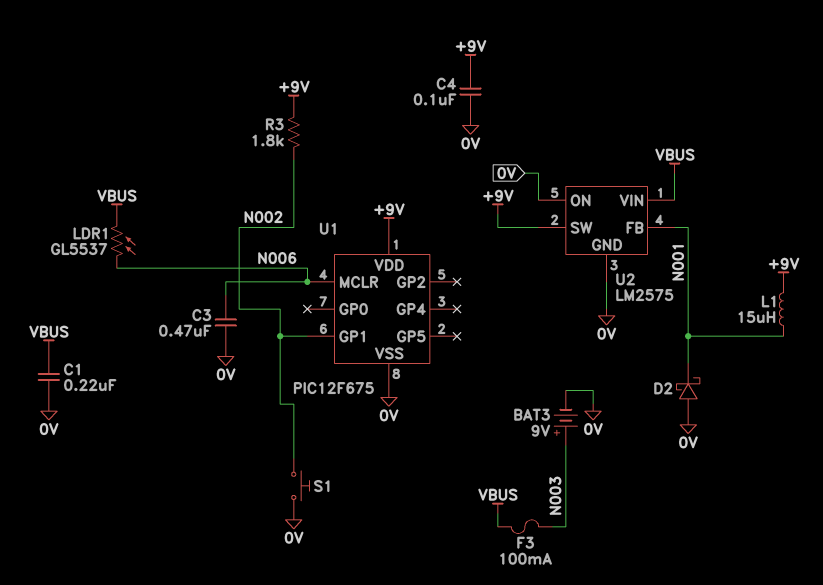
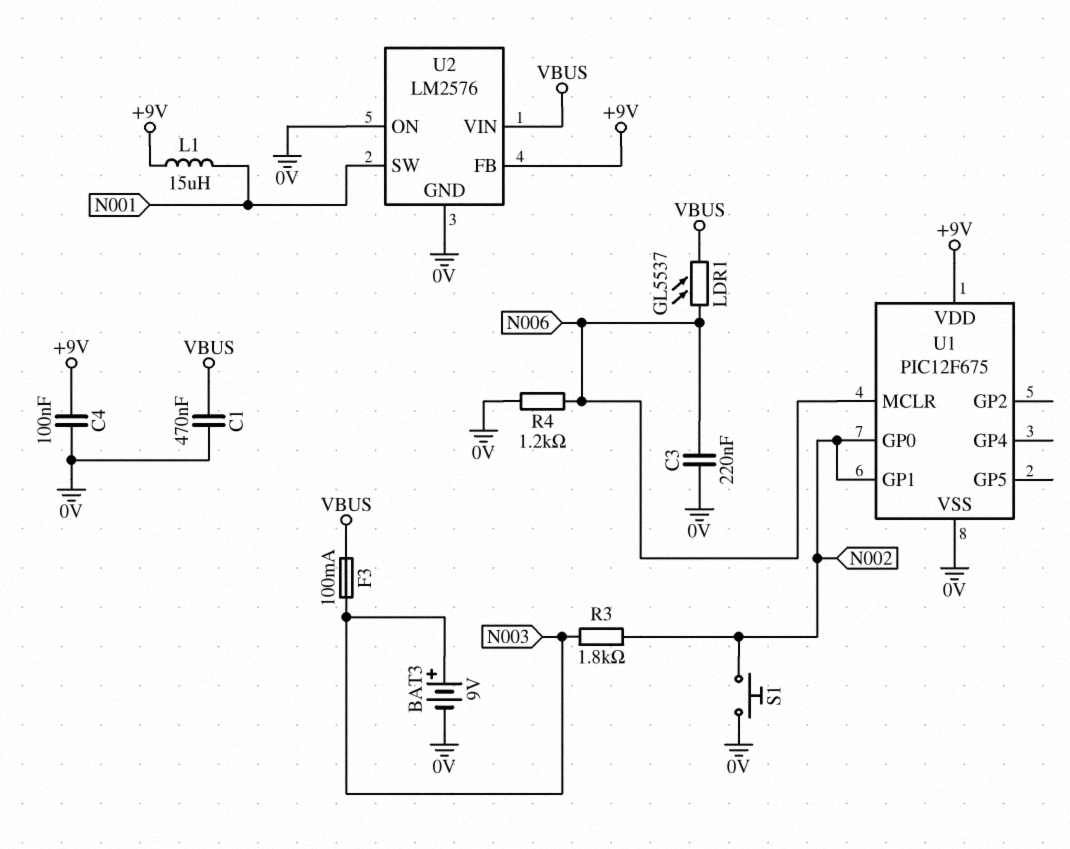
C1: 220nF (0V, VBUS) -> 470nF (0V, VBUS)
C3: 470nF (0V, N006) -> 220nF (0V, N006)
D2: schottky (A 0V, K N001) -> none
R3: 1.8k (+9V, N002) -> 1.8k (N002, N003)
R4: none -> 1.2k (0V, N006)
U1 pin GP0: none -> N002
U2: LM2575 -> LM2576
U2 pin FB: N001 -> +9V
U2 pin SW: +9V -> N001

